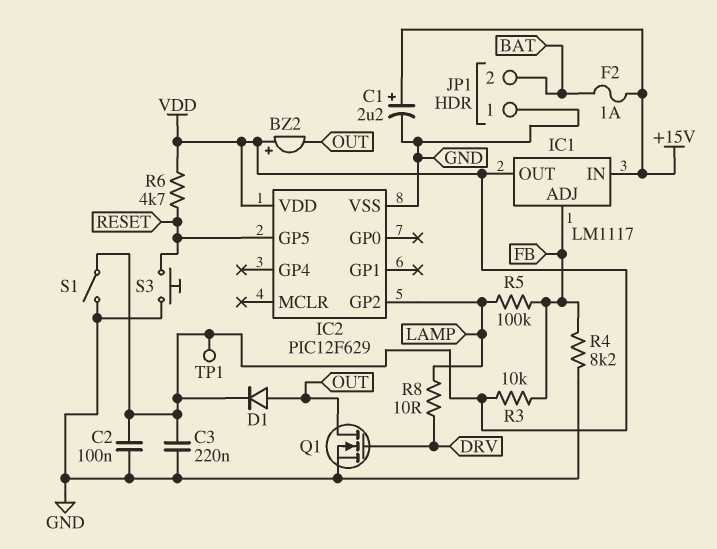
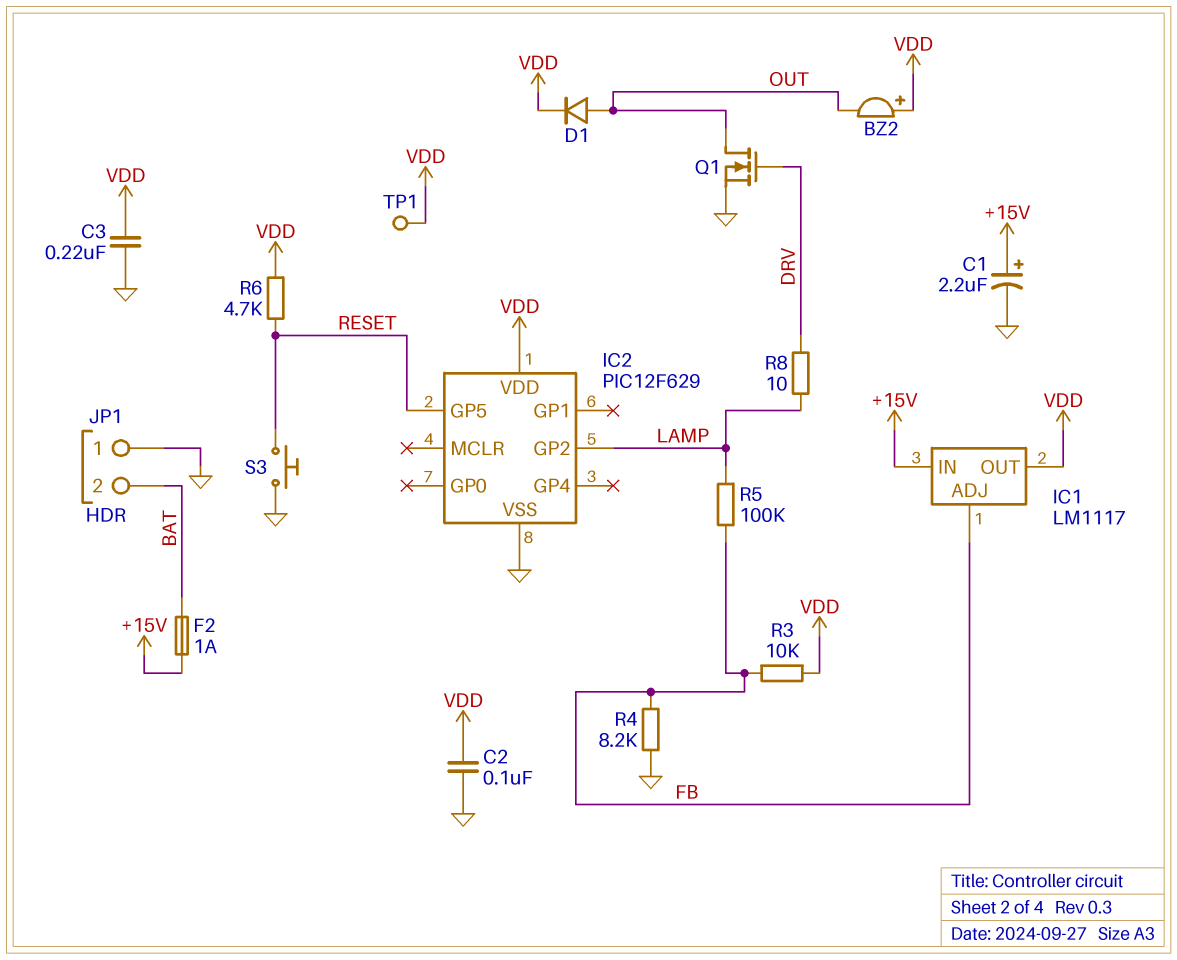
S1: switch (GND, VDD) -> none

